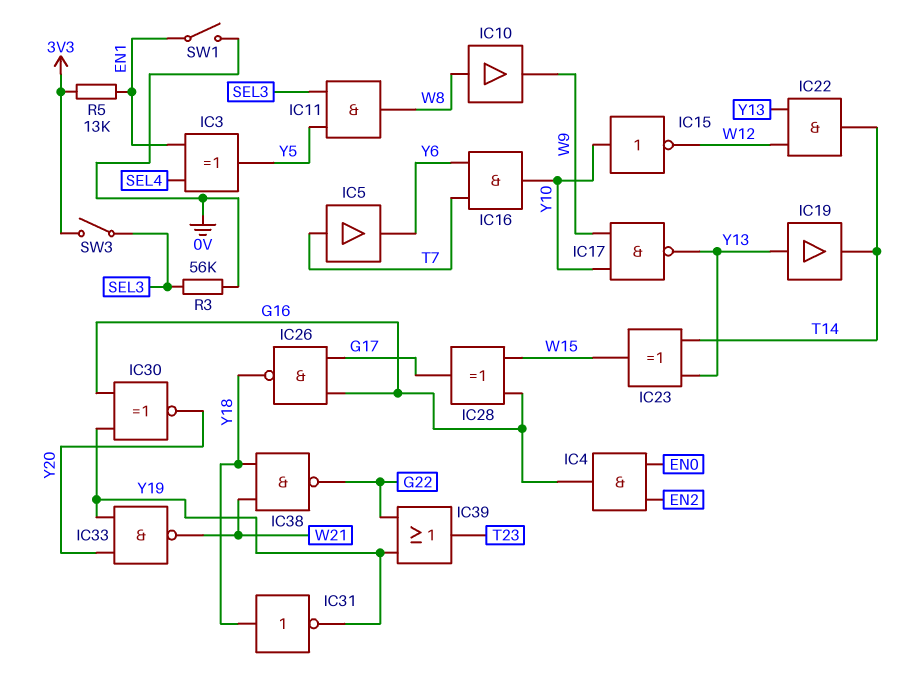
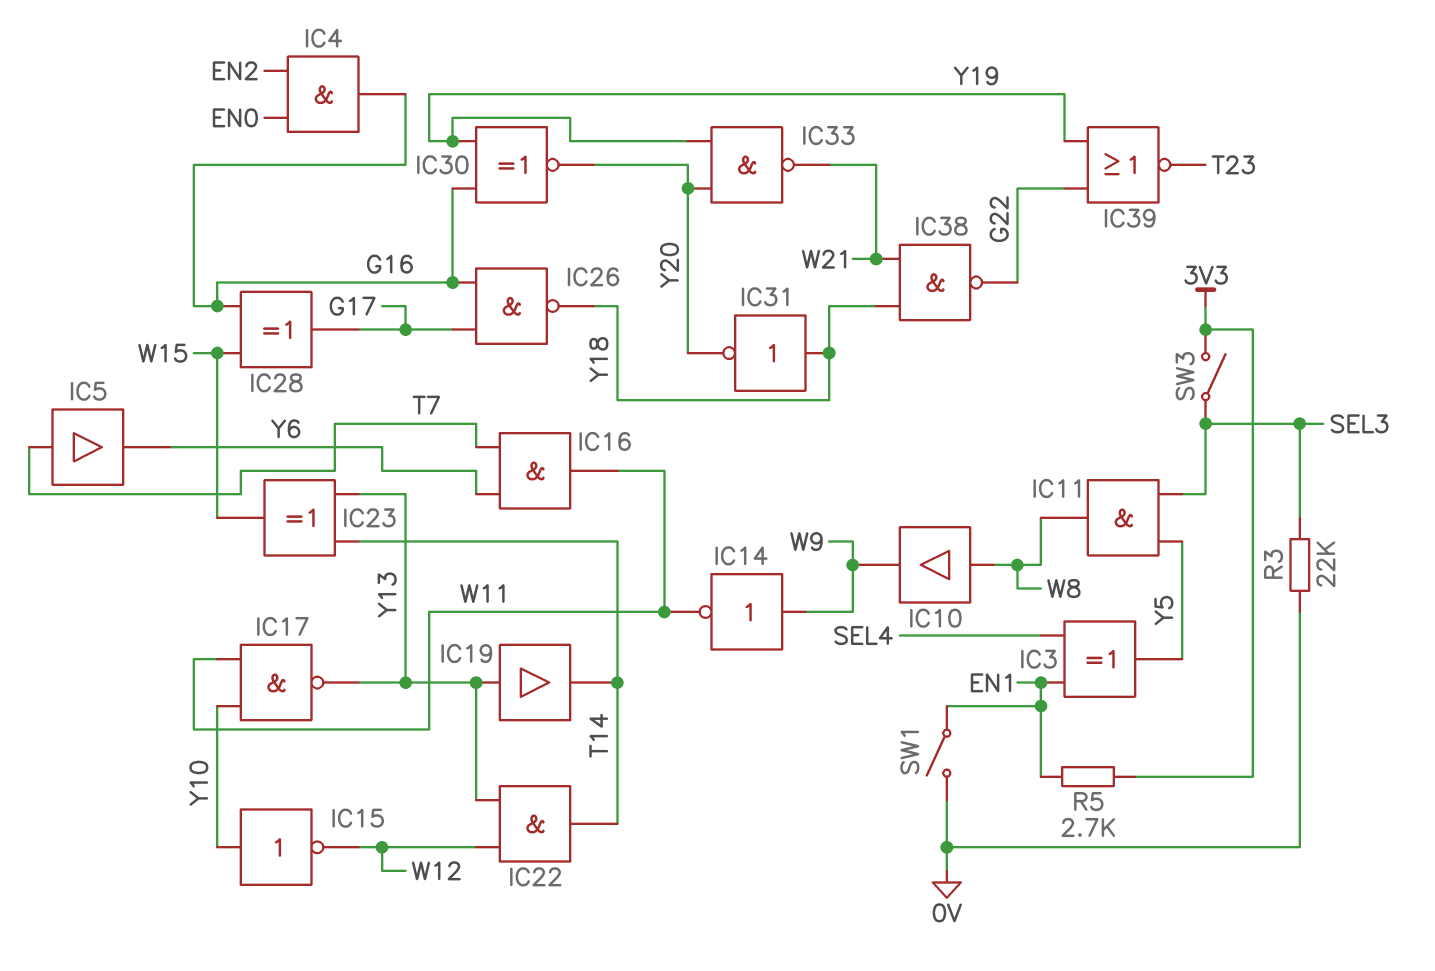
IC14: none -> NOT (in W9, out W11)
IC16: AND (in T7, in Y6, out Y10) -> AND (in T7, in Y6, out W11)
IC17: NAND (in W9, in Y10, out Y13) -> NAND (in W11, in Y10, out Y13)
IC31: NOT (in Y18, out Y19) -> NOT (in Y18, out Y20)
IC39: OR (in G22, in Y19, out T23) -> NOR (in G22, in Y19, out T23)
R3: 56k (0V, SEL3) -> 22k (0V, SEL3)
R5: 13k (3V3, EN1) -> 2.7k (3V3, EN1)

